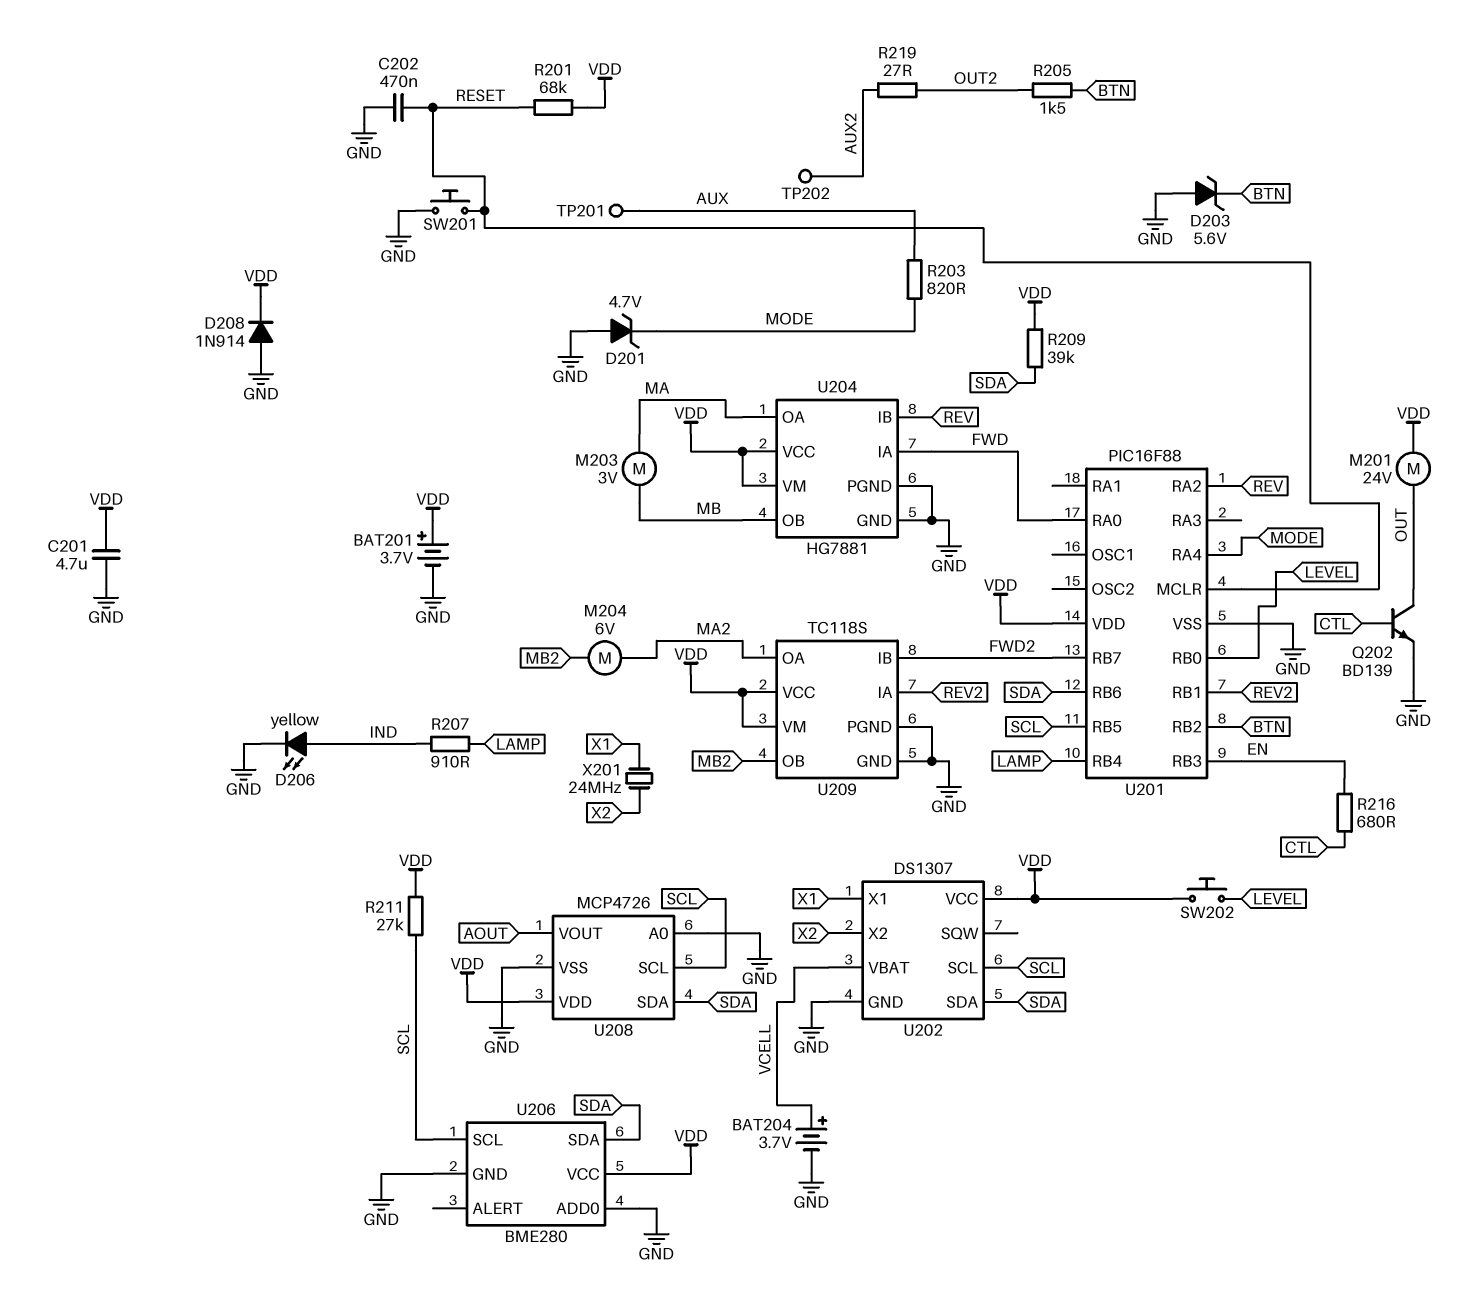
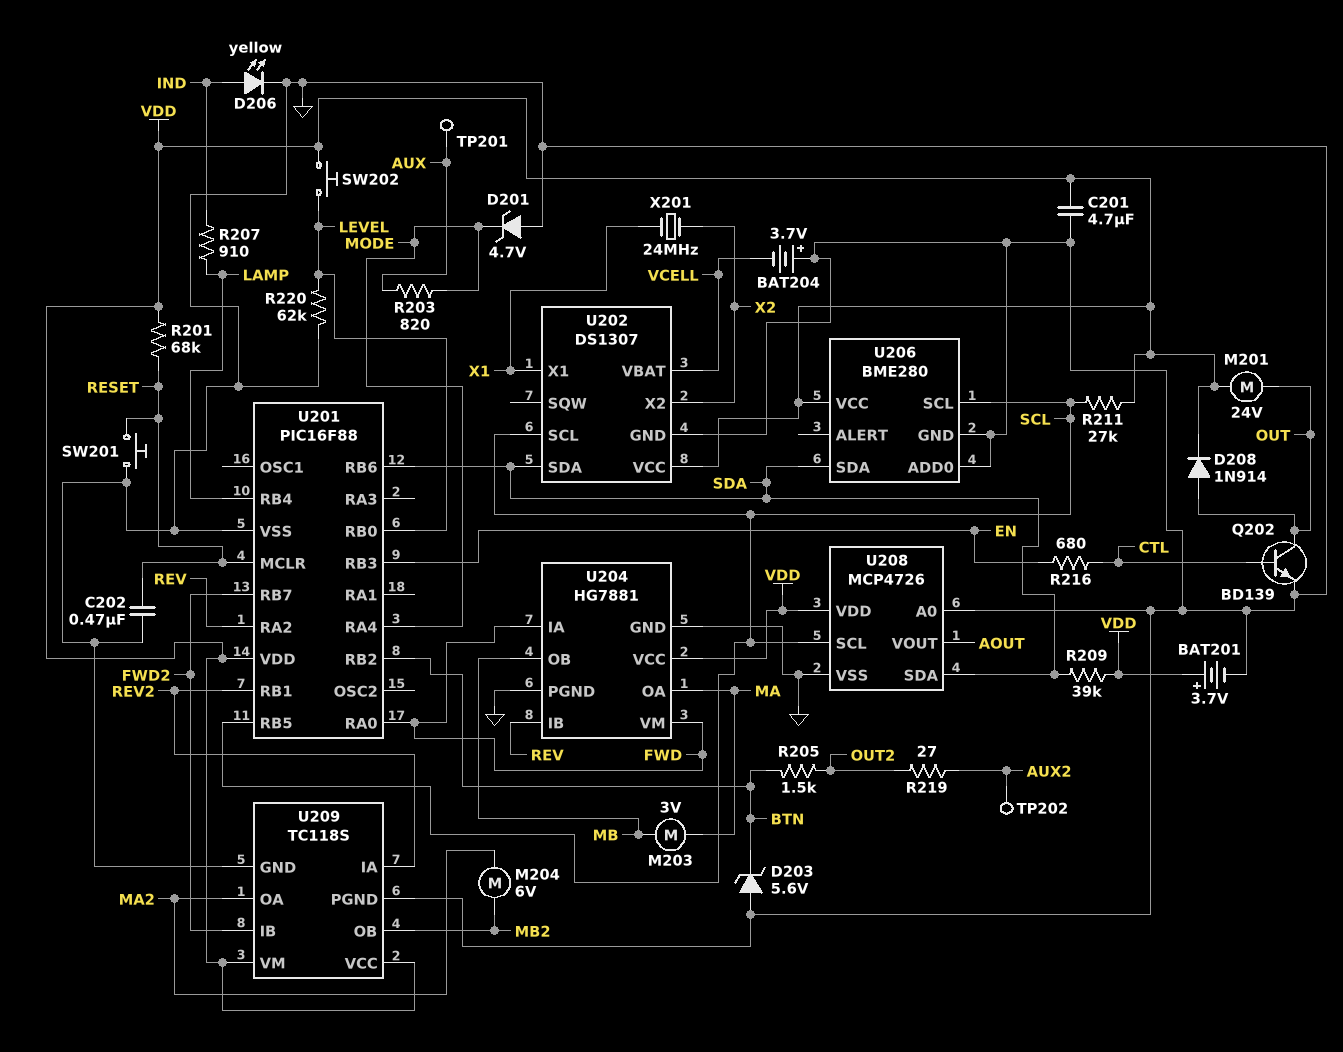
BAT204: 3.7V (plus VCELL, minus GND) -> 3.7V (plus GND, minus VCELL)
D208: diode 1N914 (A GND, K VDD) -> diode 1N914 (A OUT, K VDD)
R220: none -> 62k (GND, LEVEL)
U204 pin VM: VDD -> FWD

